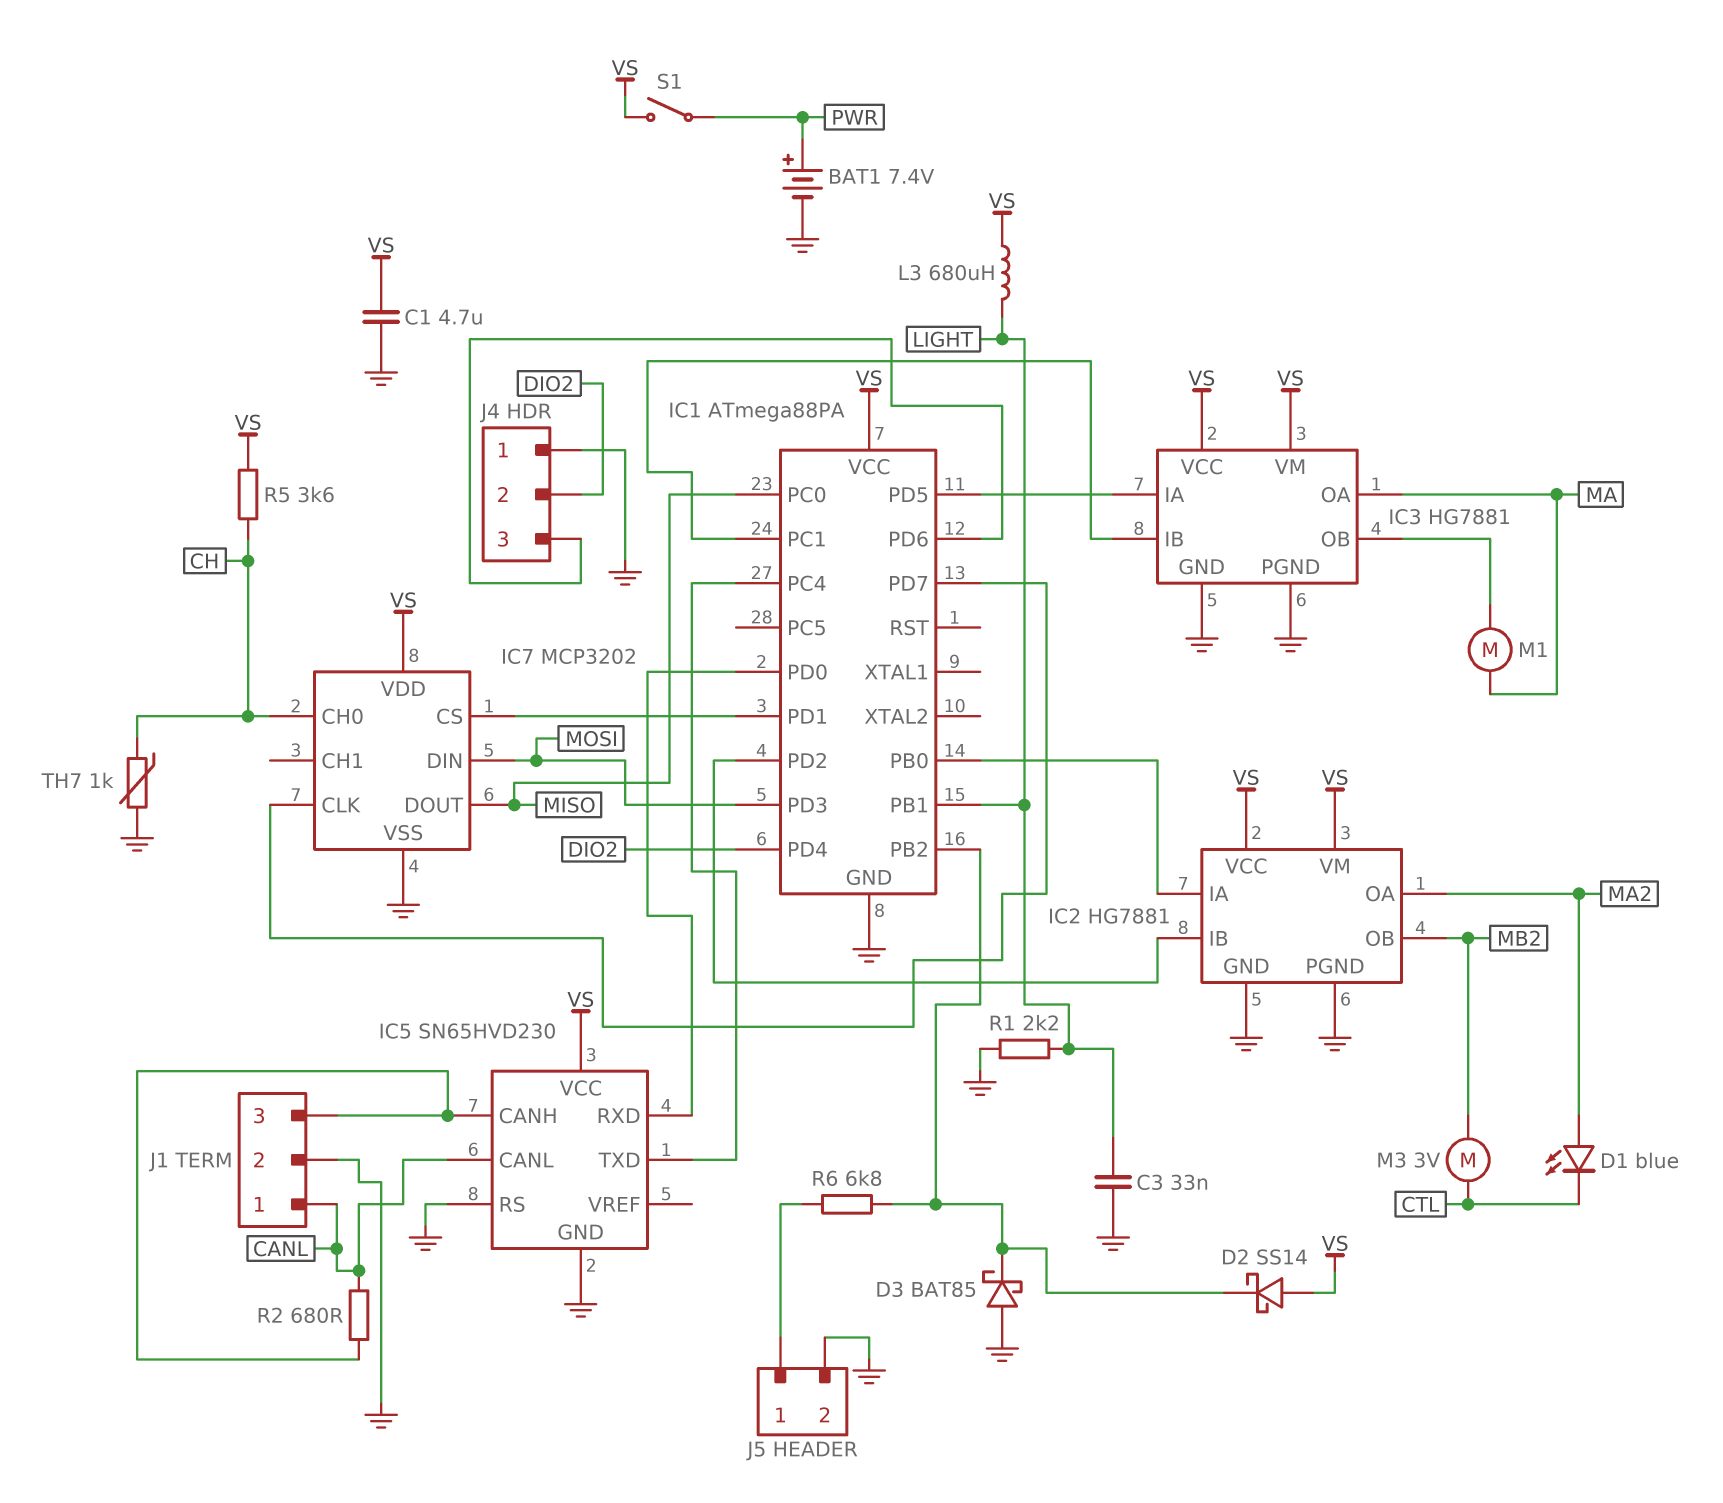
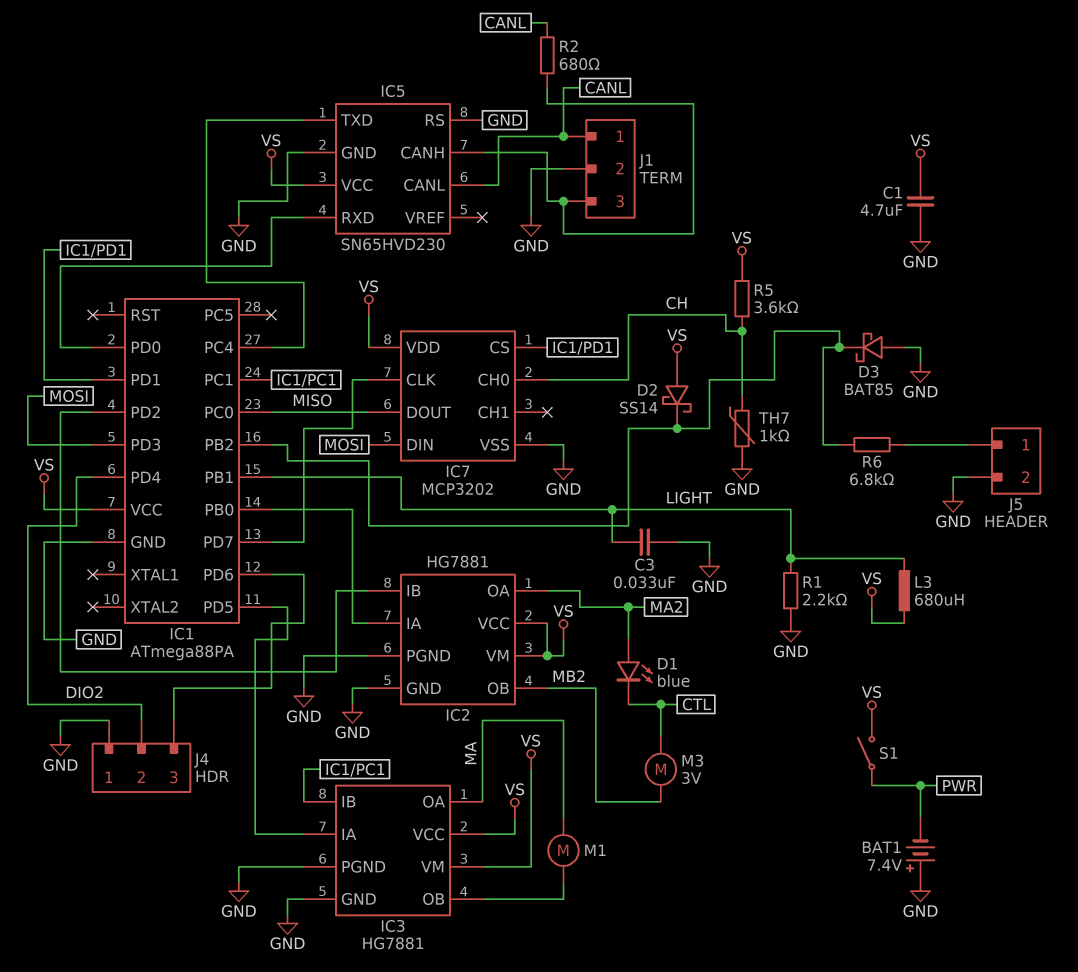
BAT1: 7.4V (plus PWR, minus GND) -> 7.4V (plus GND, minus PWR)

